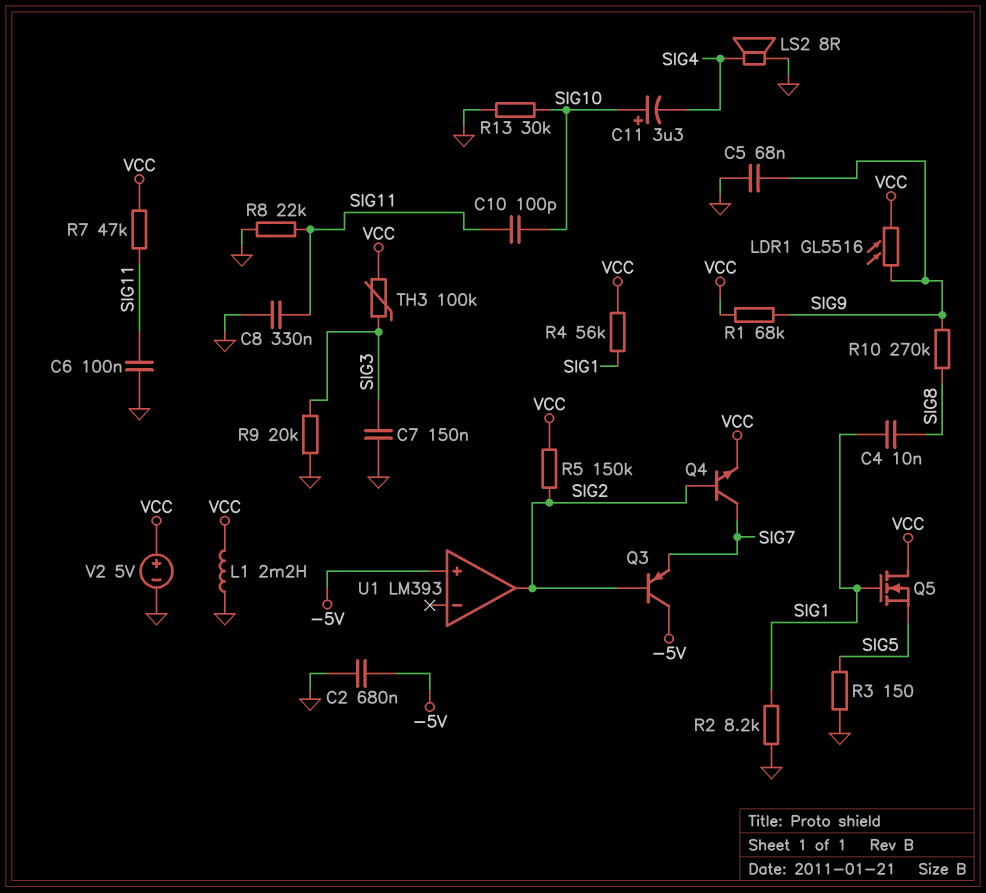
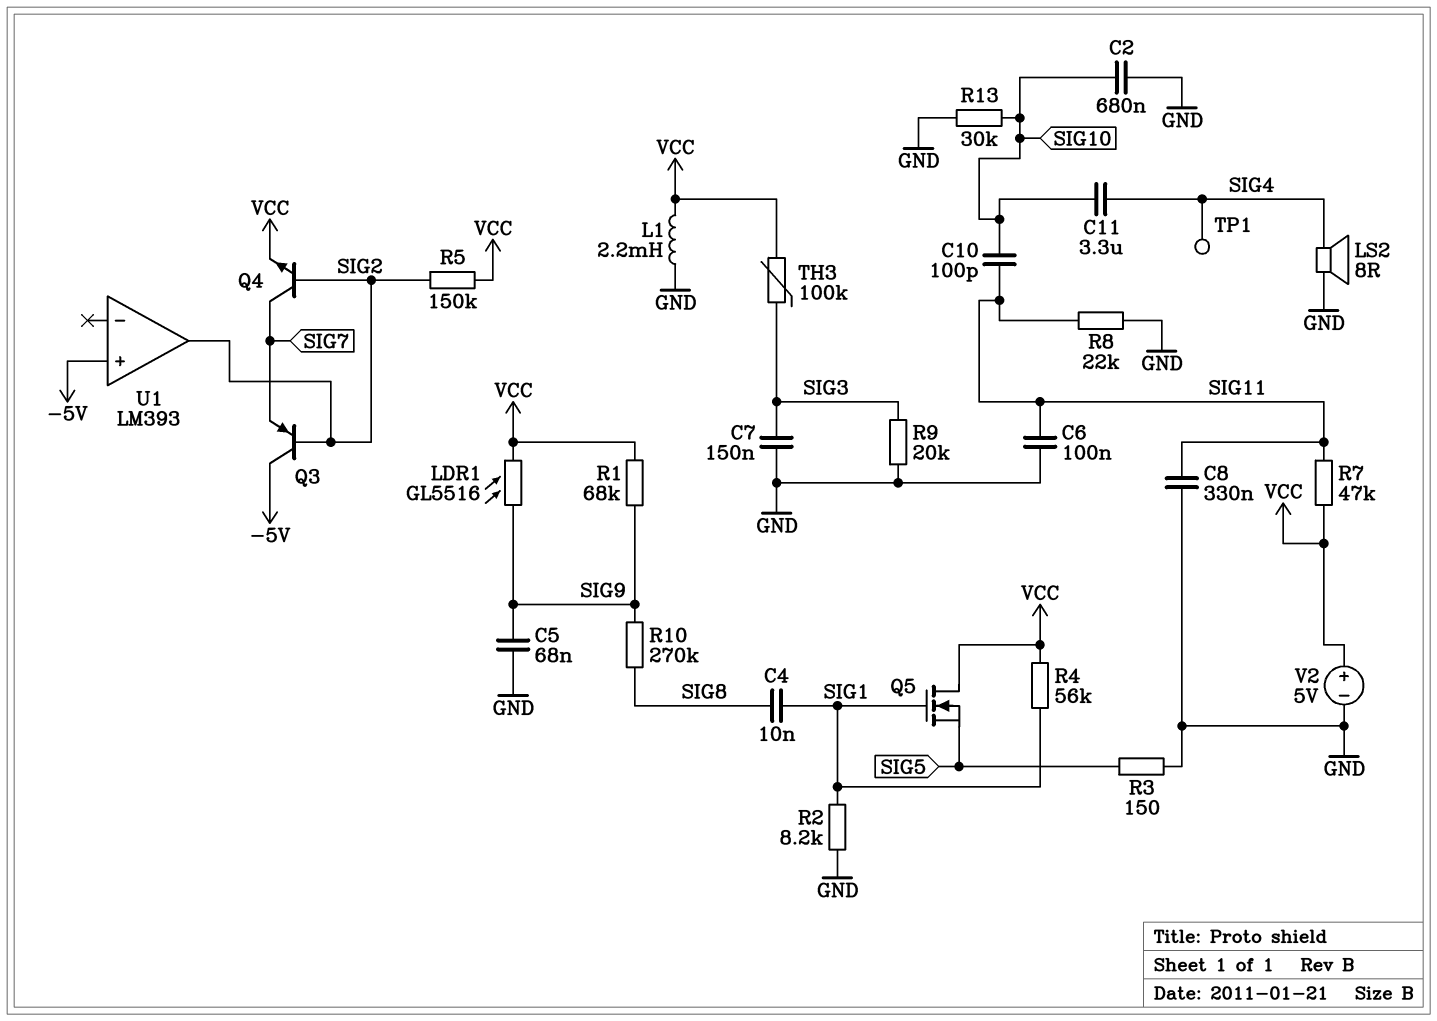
C2: 680nF (-5V, GND) -> 680nF (GND, SIG10)
C11: 3.3uF (plus SIG10, minus SIG4) -> 3.3uF (SIG4, SIG10)
TP1: none -> test point (SIG4)

